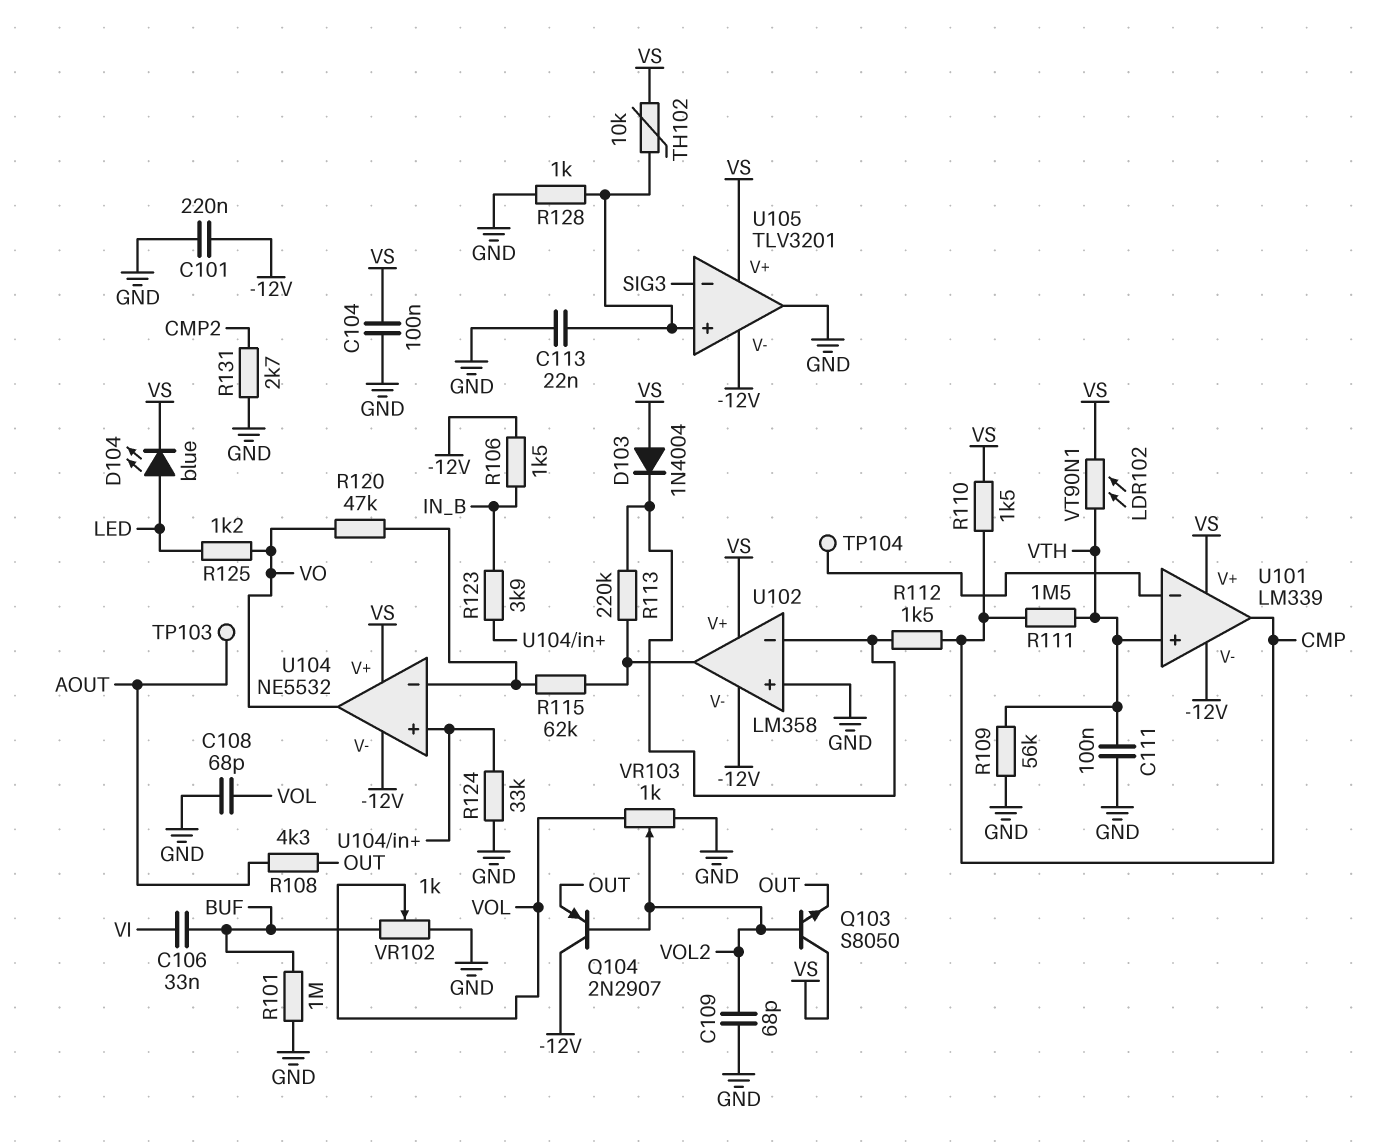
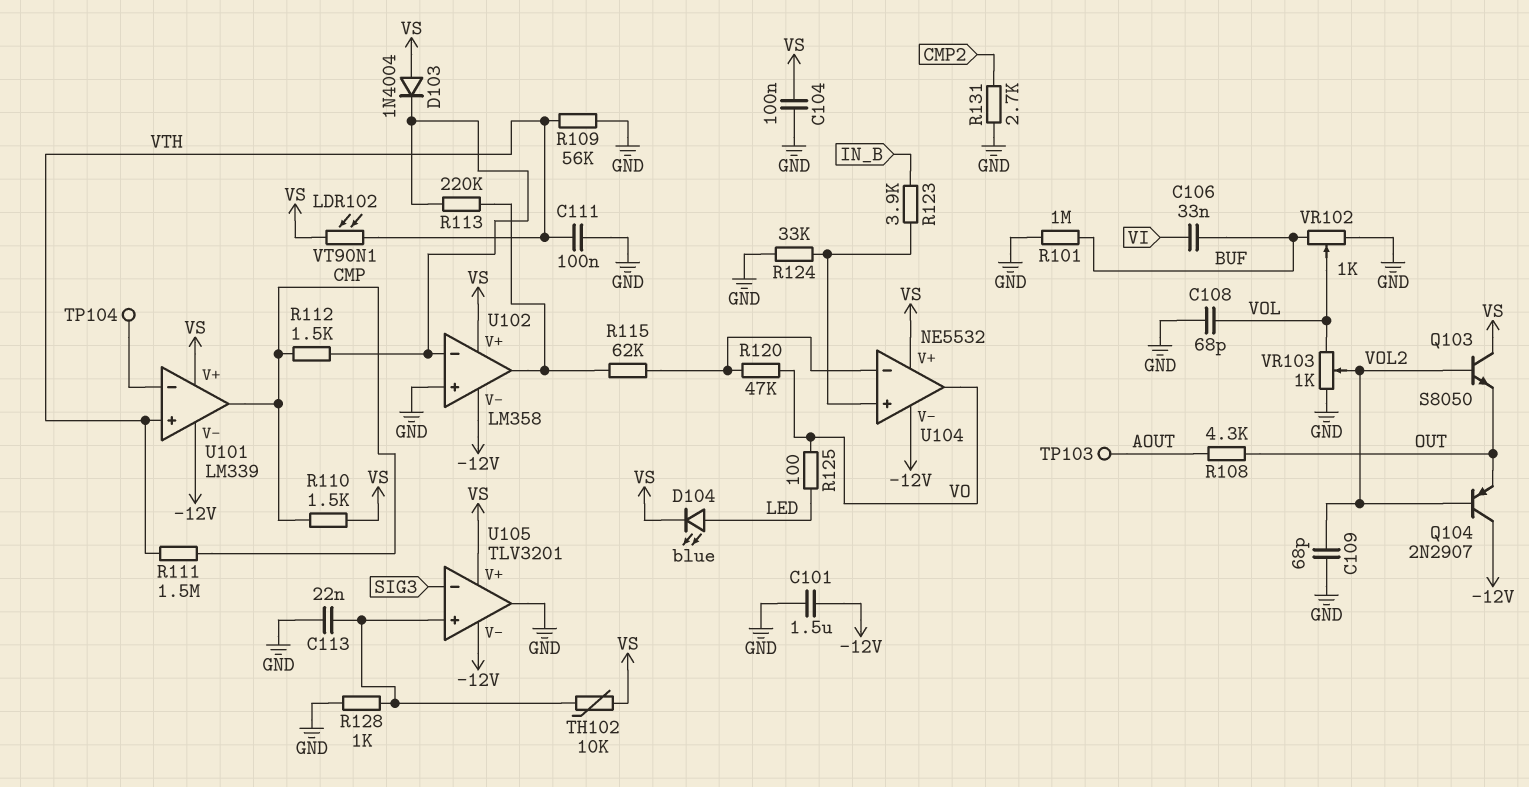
C101: 220nF (-12V, GND) -> 1.5uF (-12V, GND)
R106: 1.5k (-12V, IN_B) -> none
R125: 1.2k (LED, VO) -> 100 (LED, VO)

